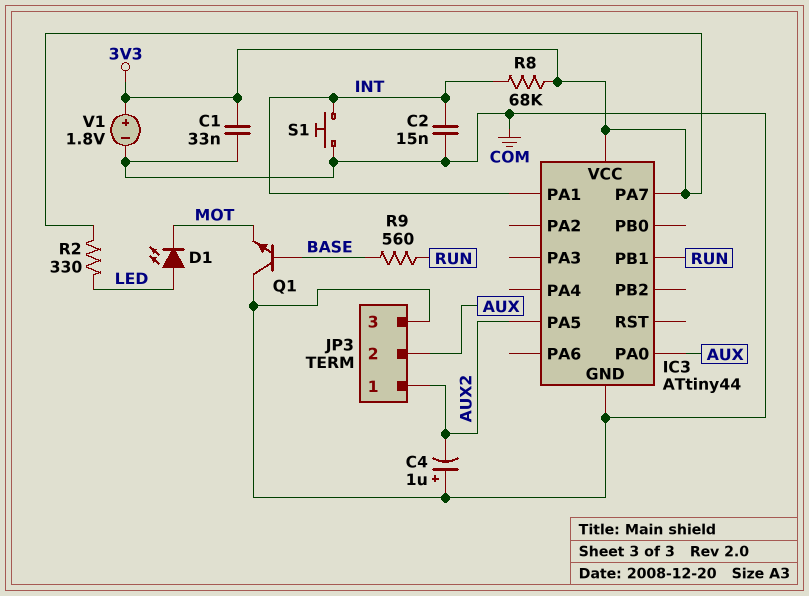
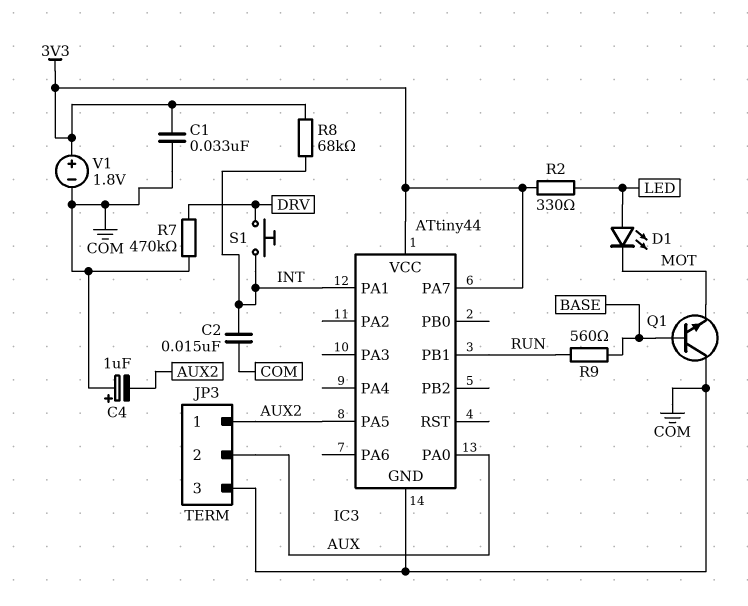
R7: none -> 470k (COM, DRV)
S1: button (COM, INT) -> button (DRV, INT)

